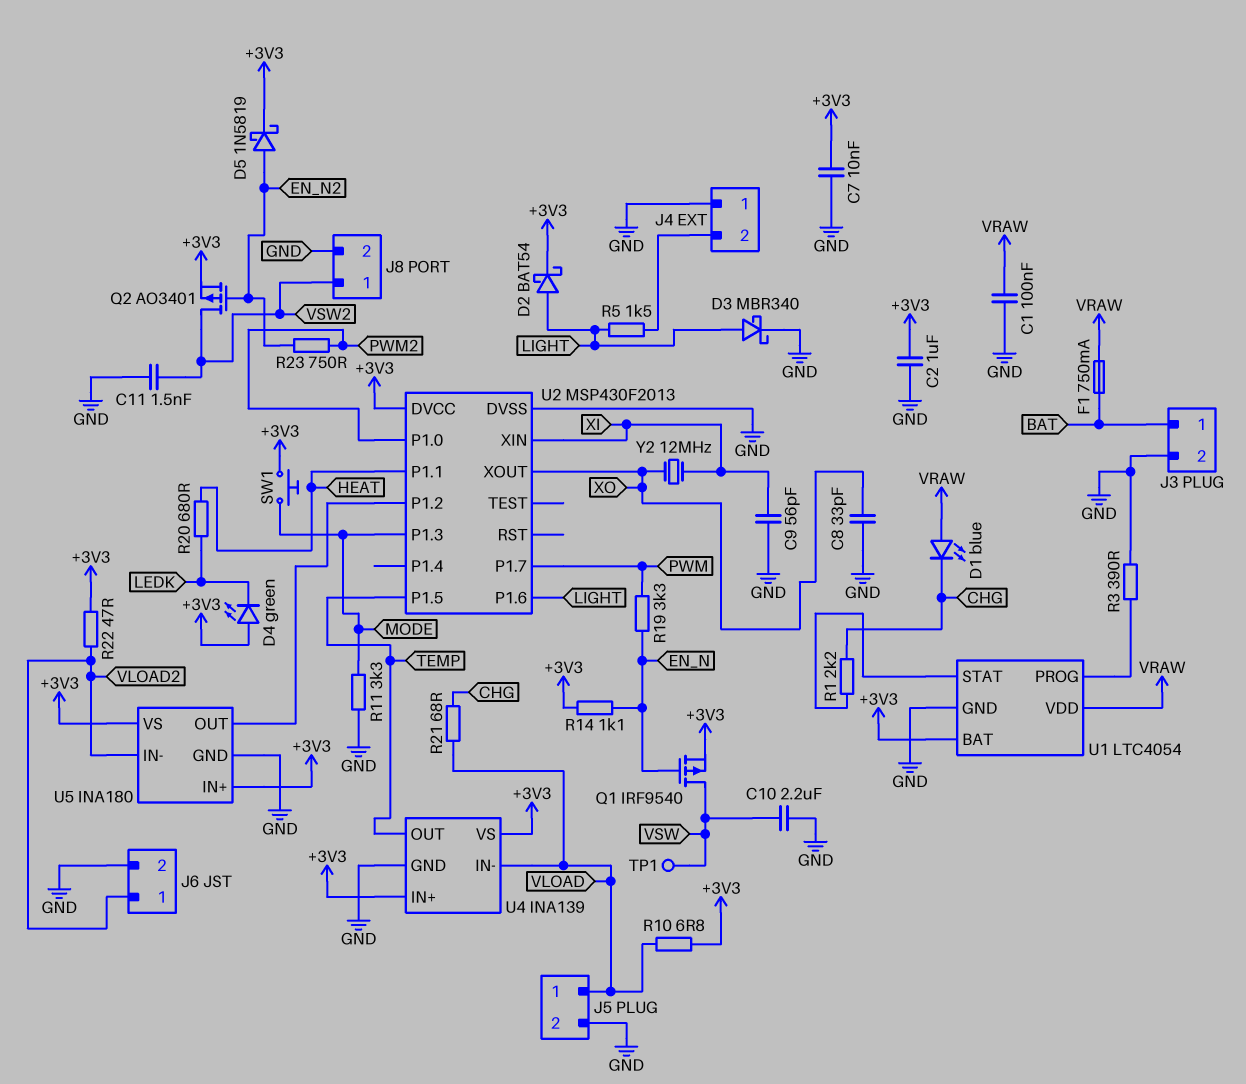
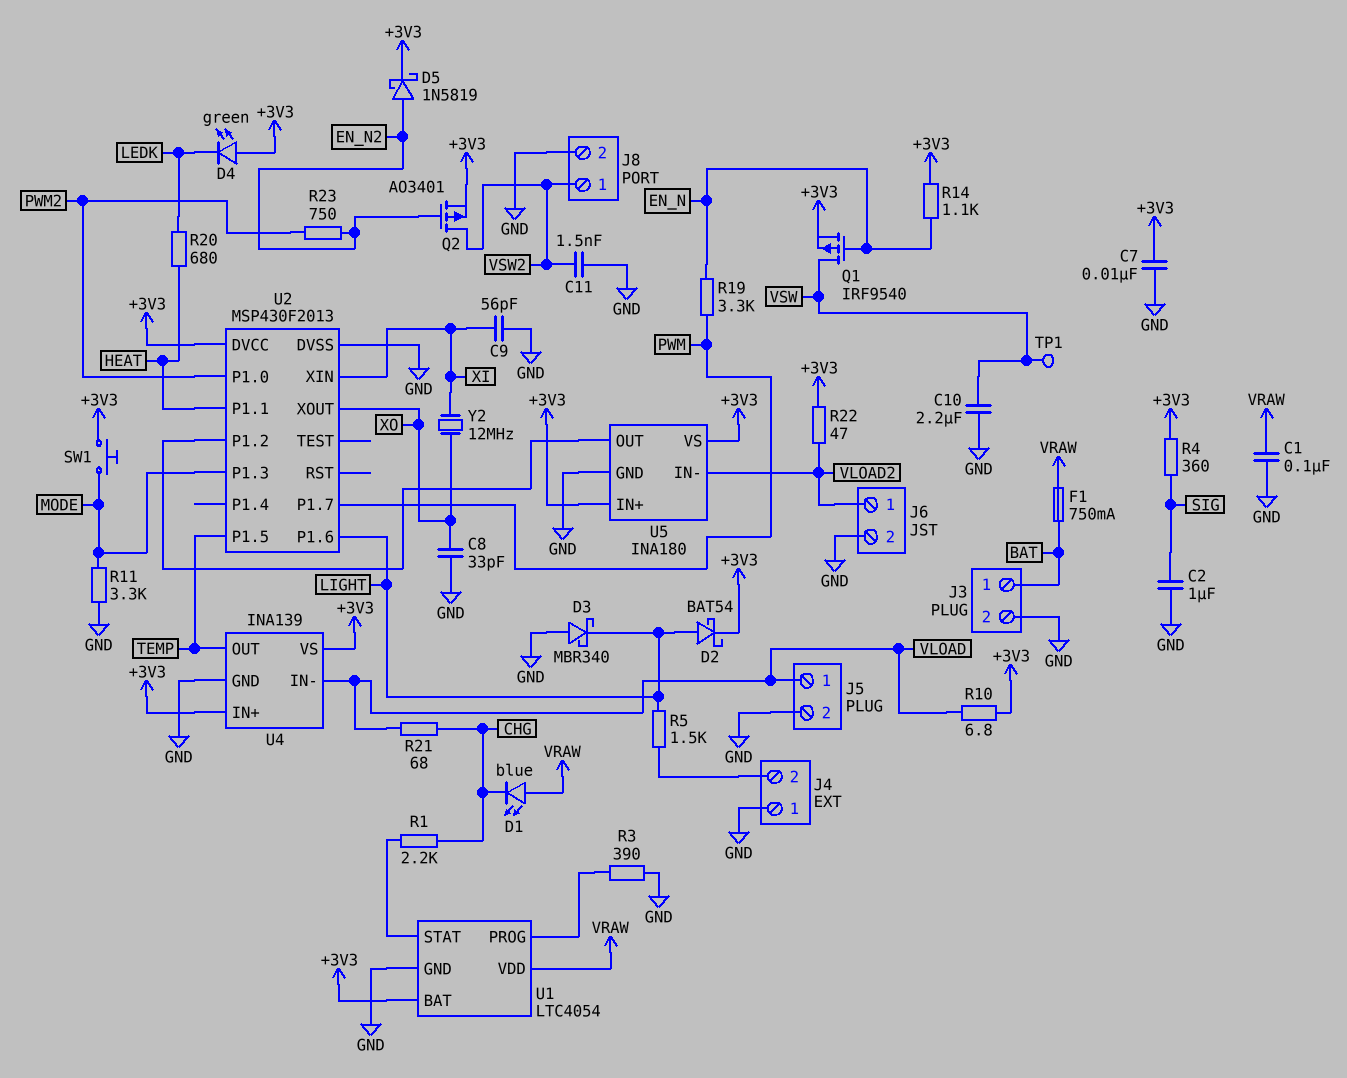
C2: 1uF (+3V3, GND) -> 1uF (GND, SIG)
D3: schottky MBR340 (A LIGHT, K GND) -> schottky MBR340 (A GND, K LIGHT)
R4: none -> 360 (+3V3, SIG)

